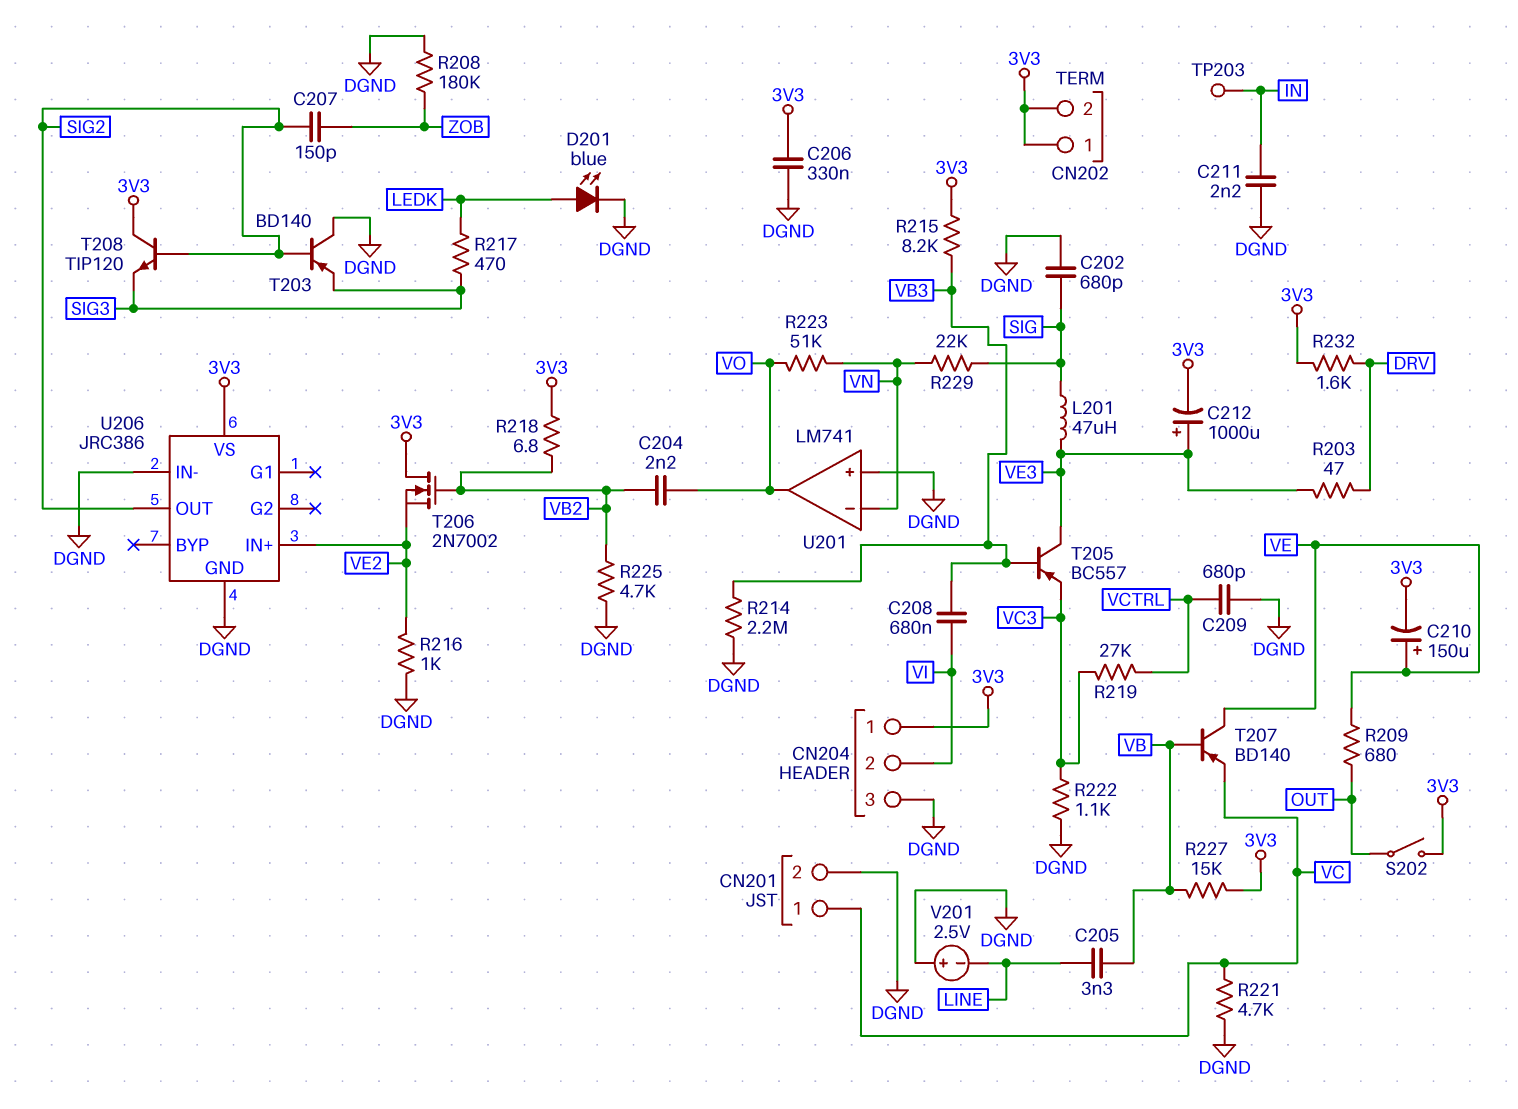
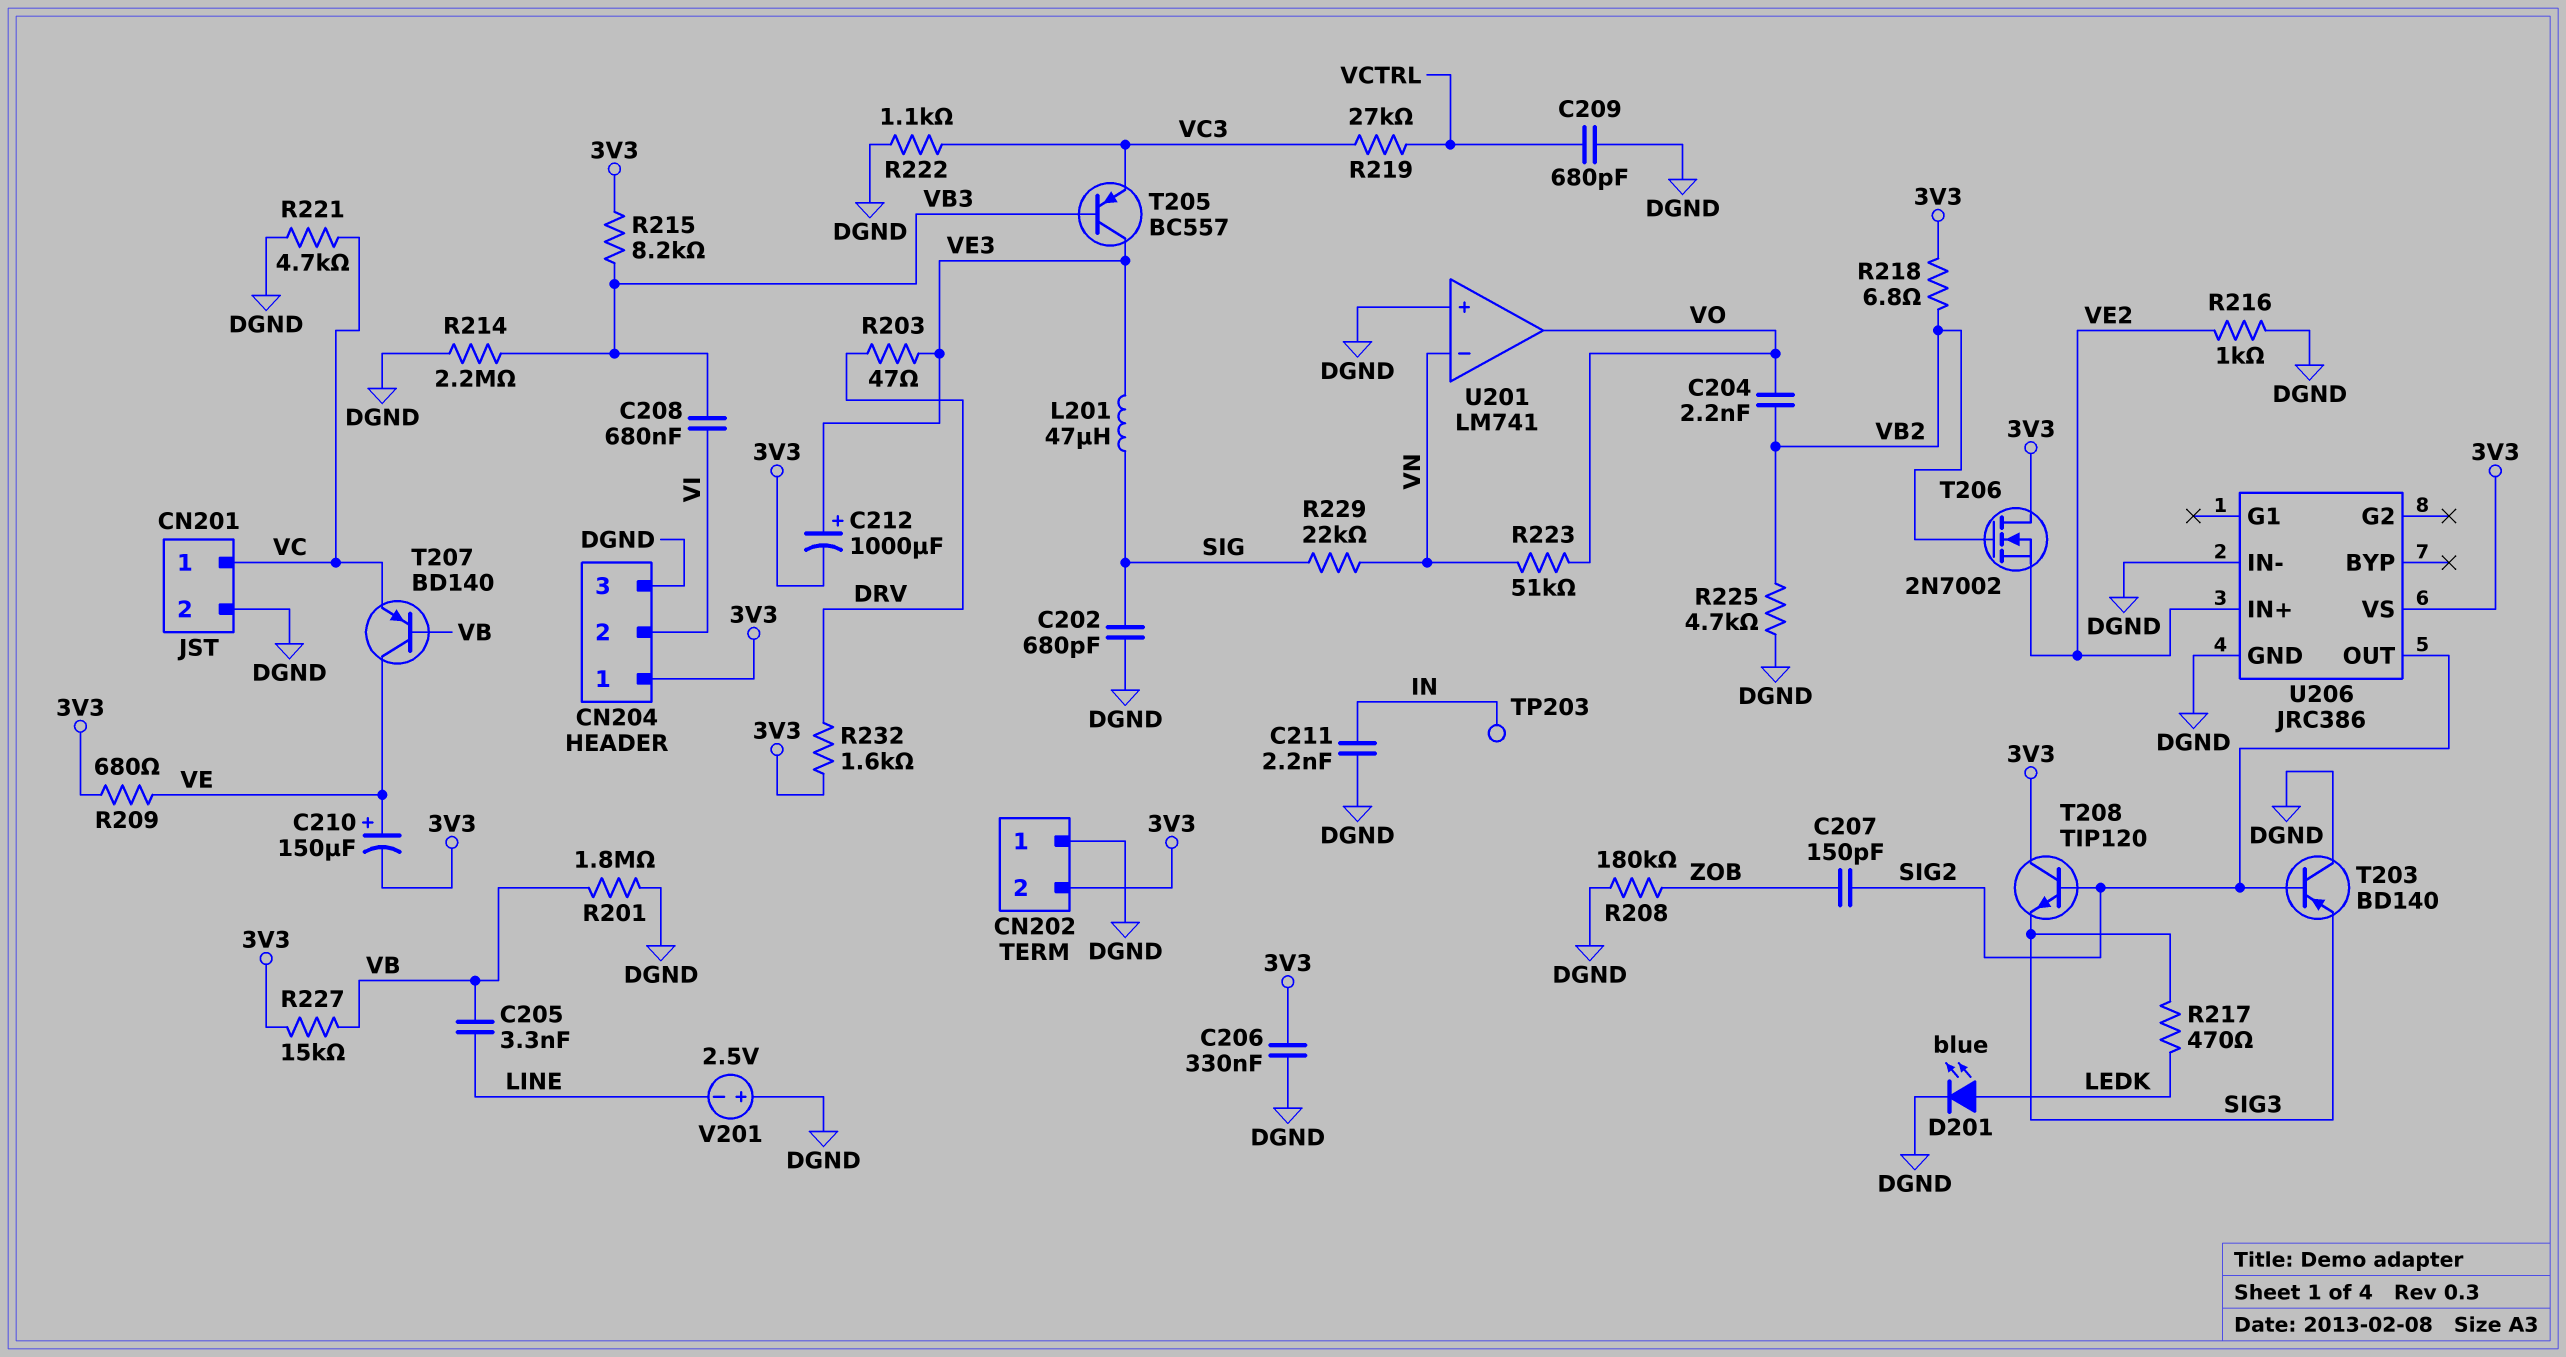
CN202 pin 1: 3V3 -> DGND
R201: none -> 1.8M (DGND, VB)
R209: 680 (OUT, VE) -> 680 (3V3, VE)
S202: switch (3V3, OUT) -> none

